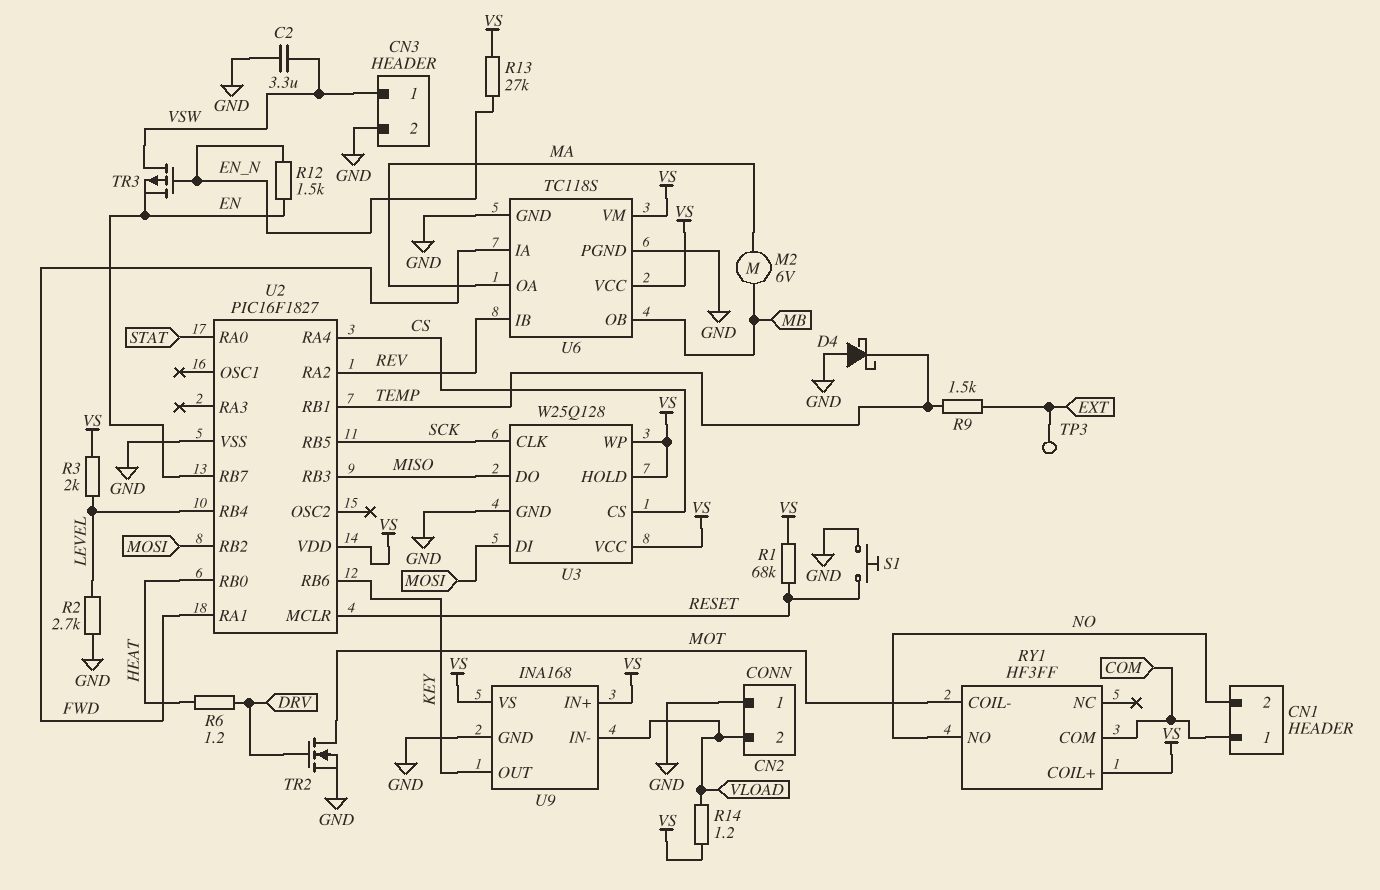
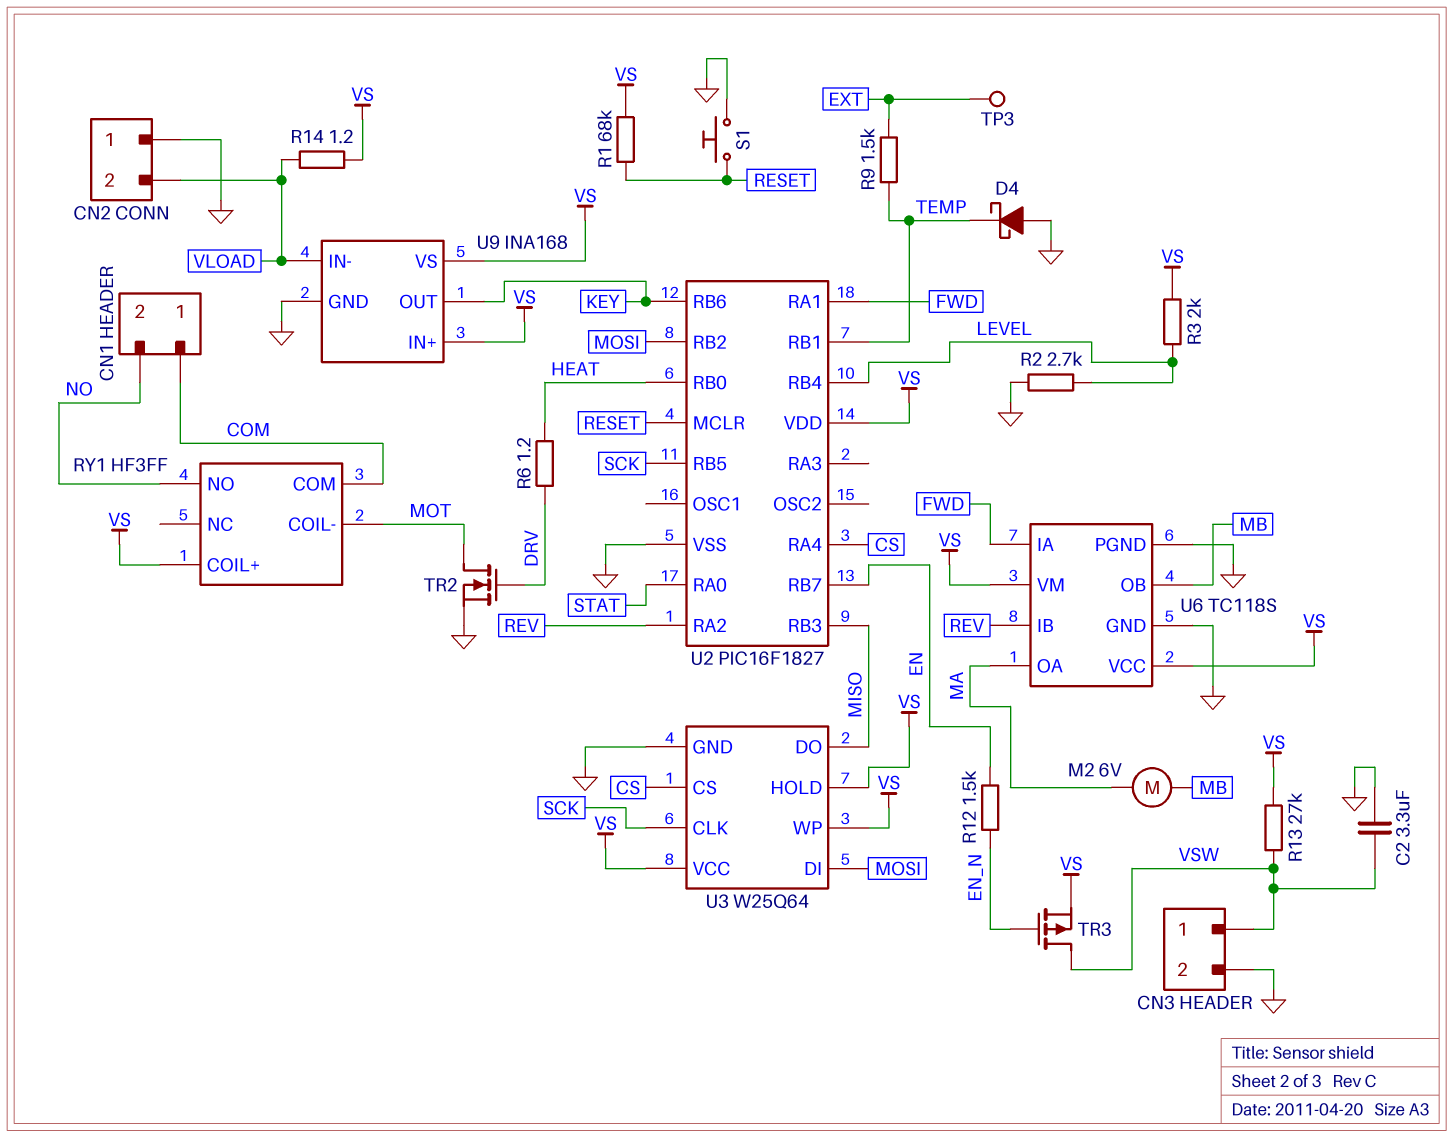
R13: 27k (EN_N, VS) -> 27k (VS, VSW)
TR3: PMOS (G EN_N, D VSW, S EN) -> PMOS (G EN_N, D VSW, S VS)
U3: W25Q128 -> W25Q64

